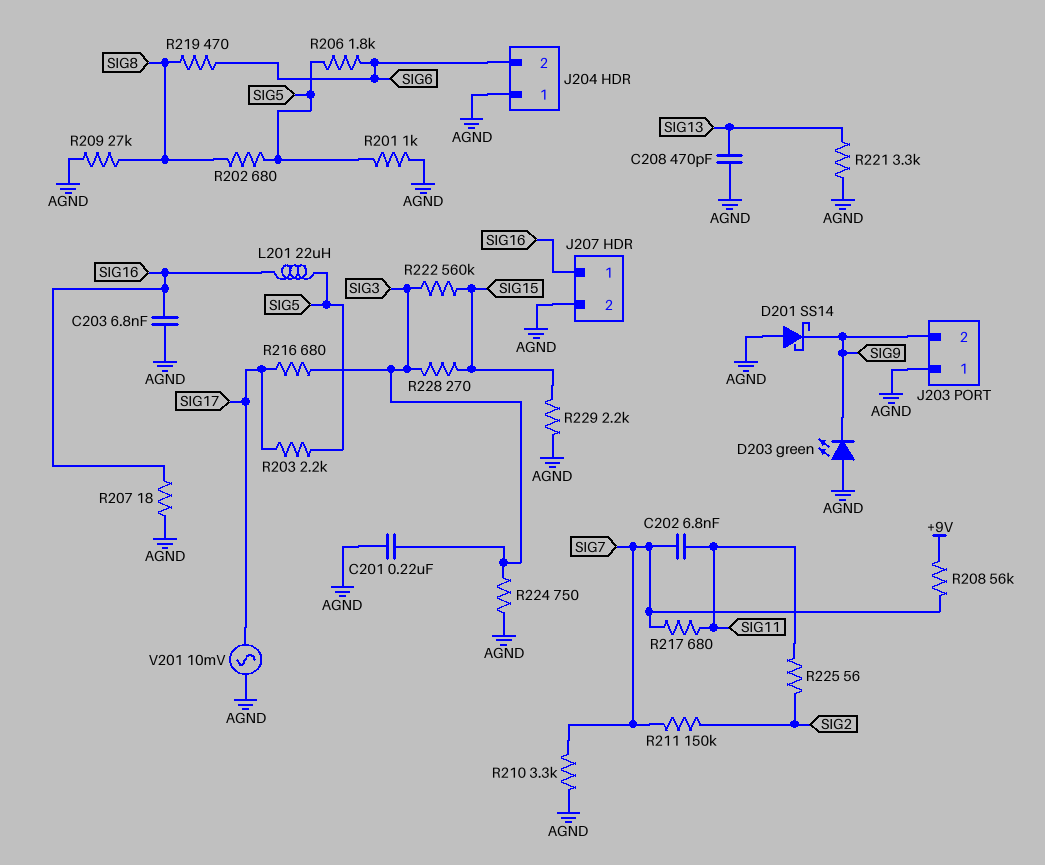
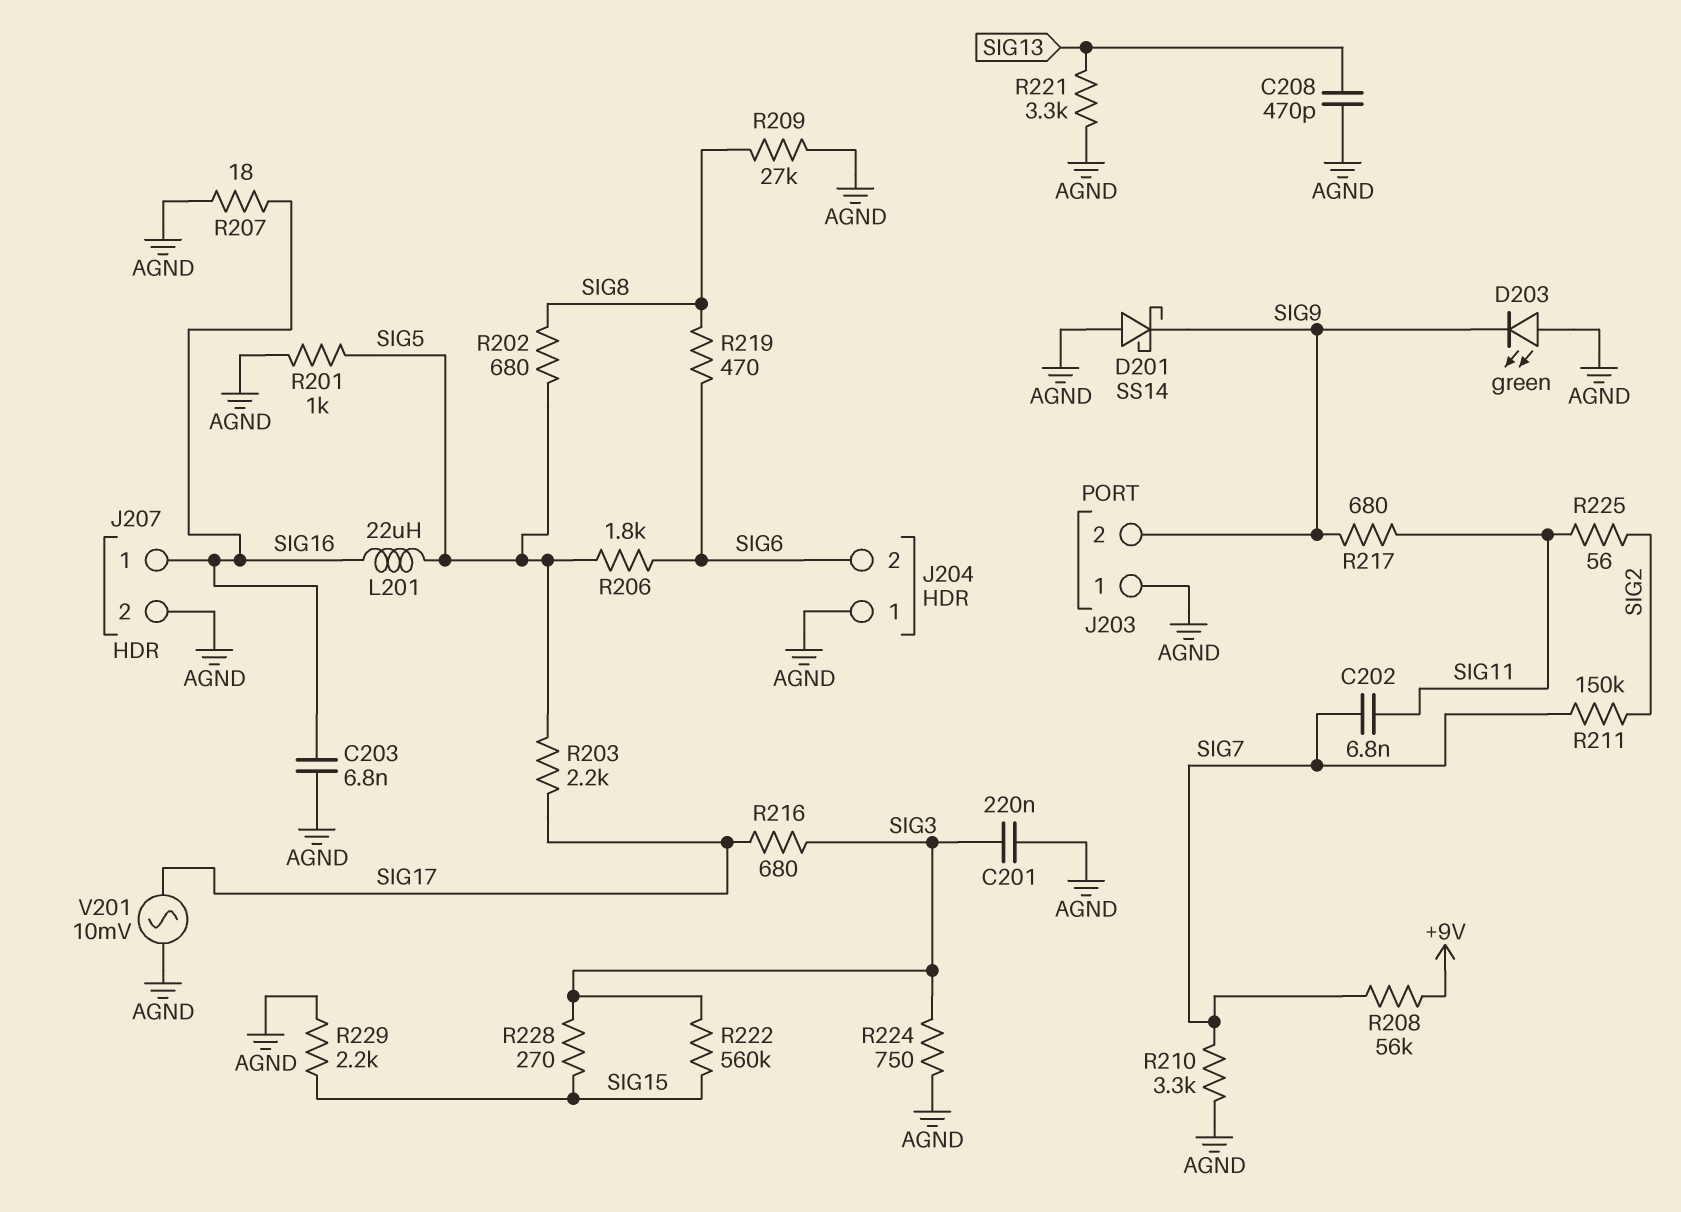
R217: 680 (SIG7, SIG11) -> 680 (SIG9, SIG11)

